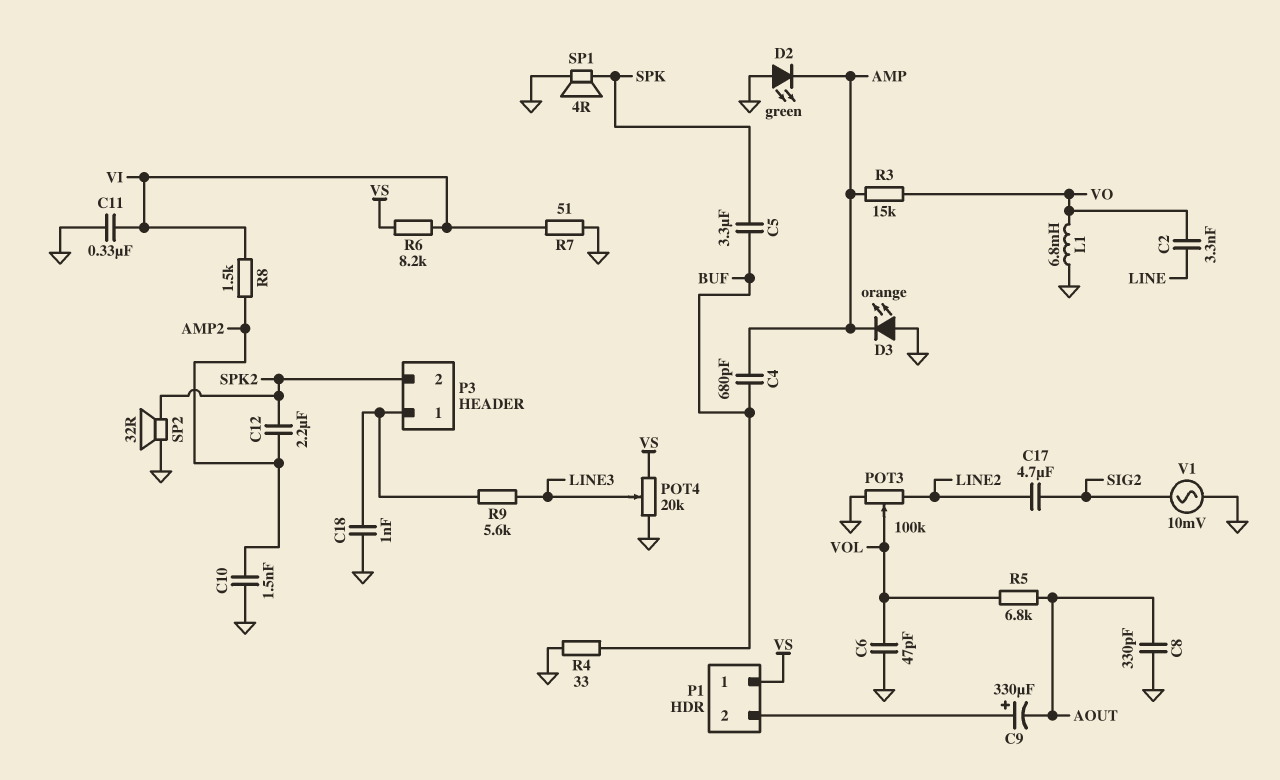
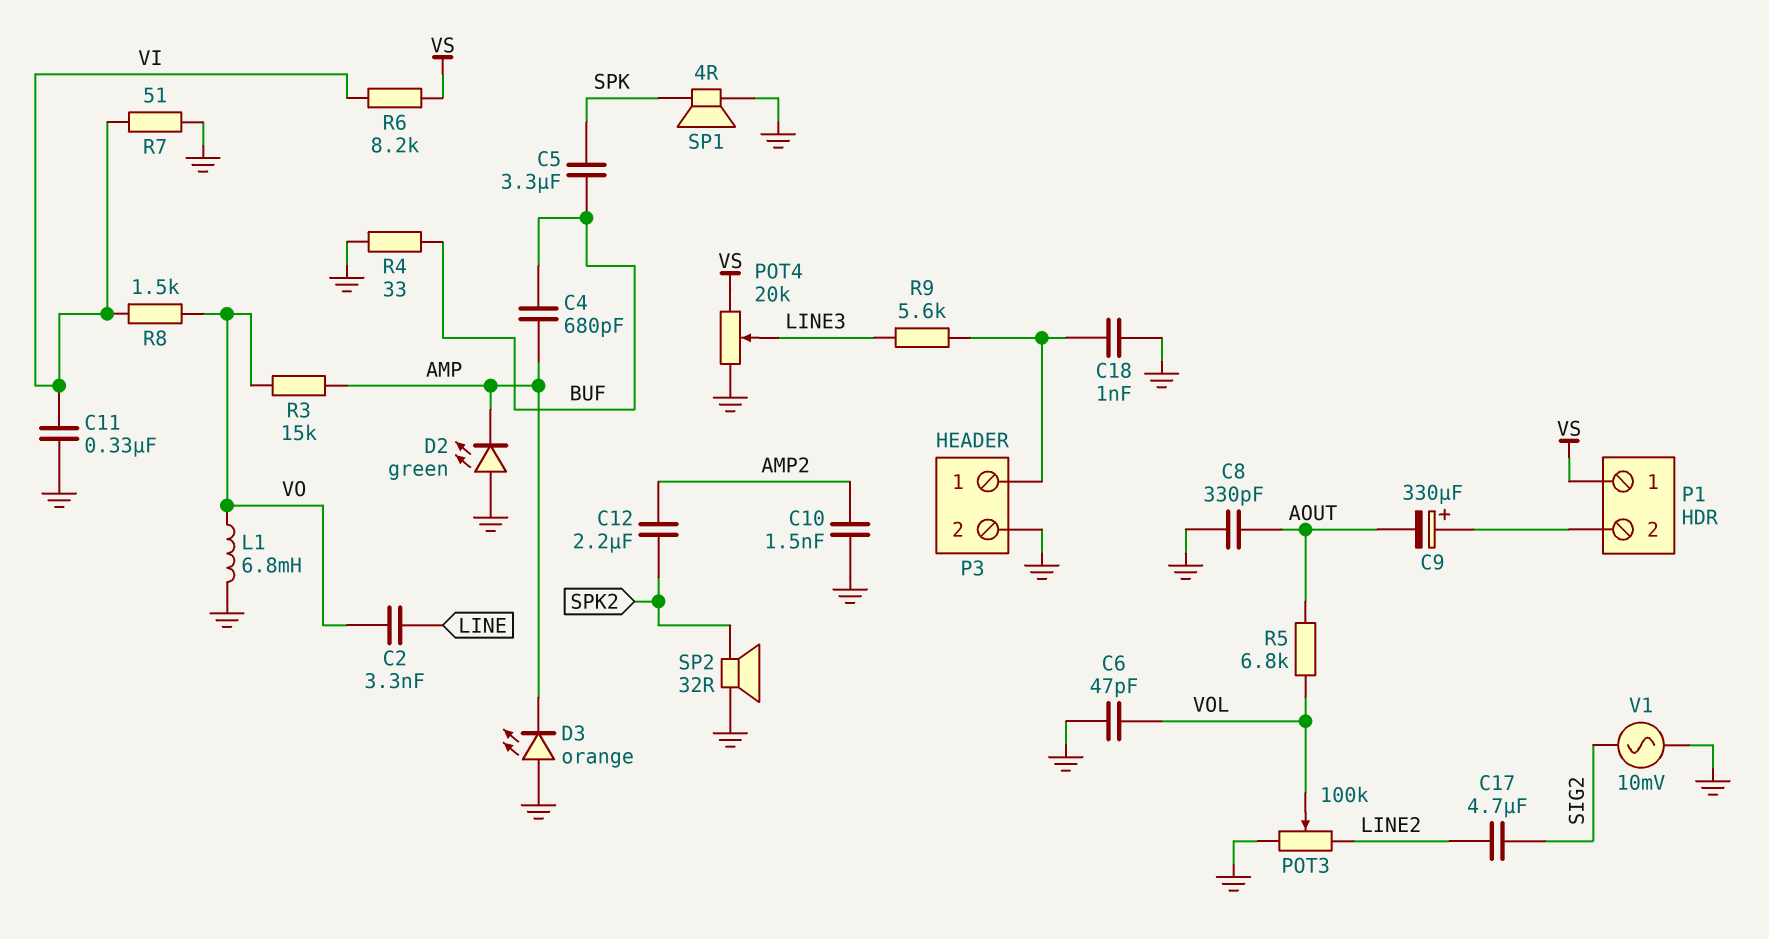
P3 pin 2: SPK2 -> GND
R8: 1.5k (AMP2, VI) -> 1.5k (VI, VO)

